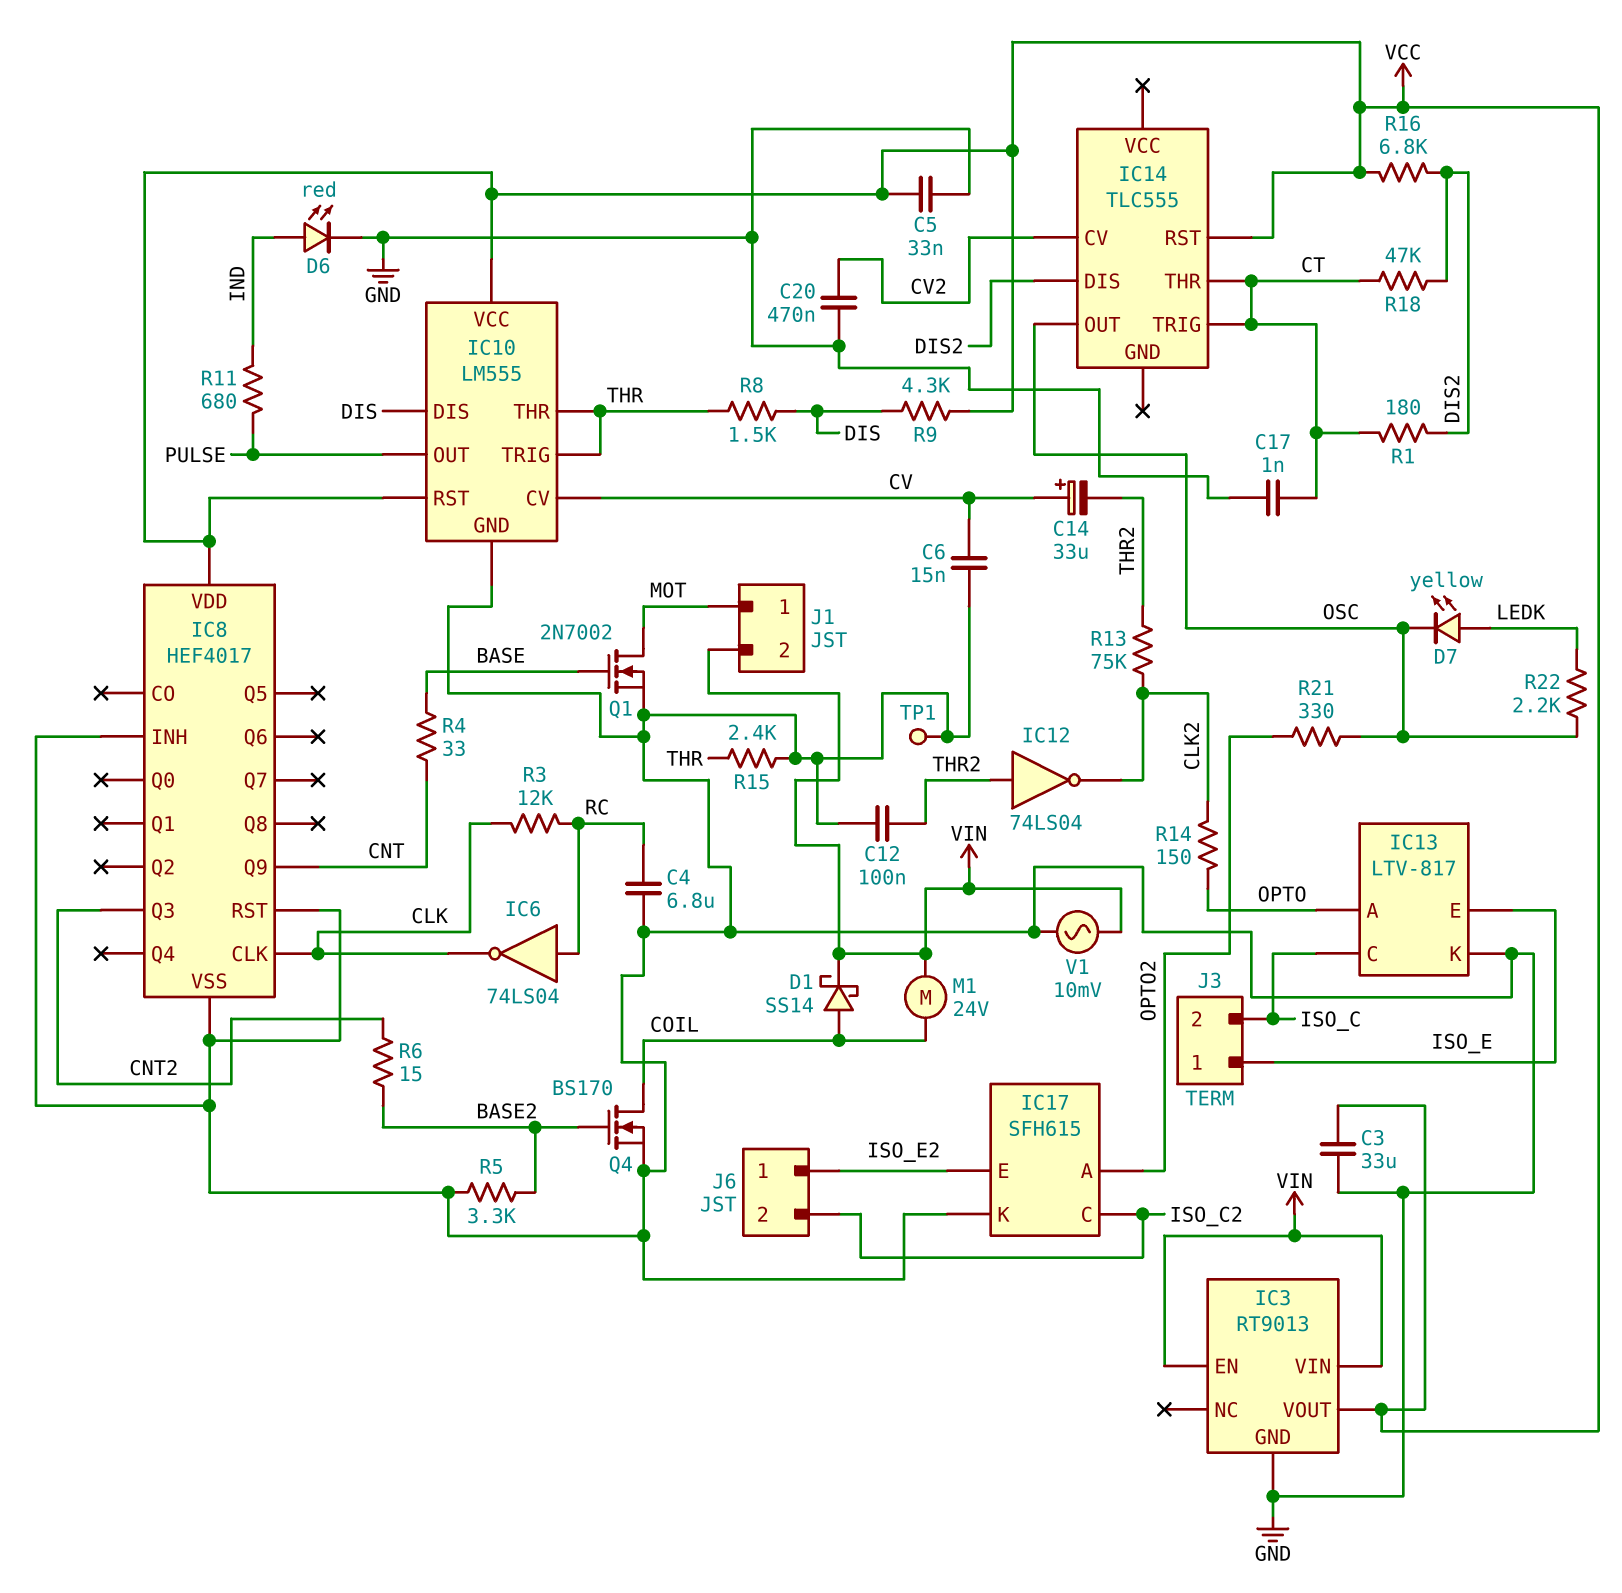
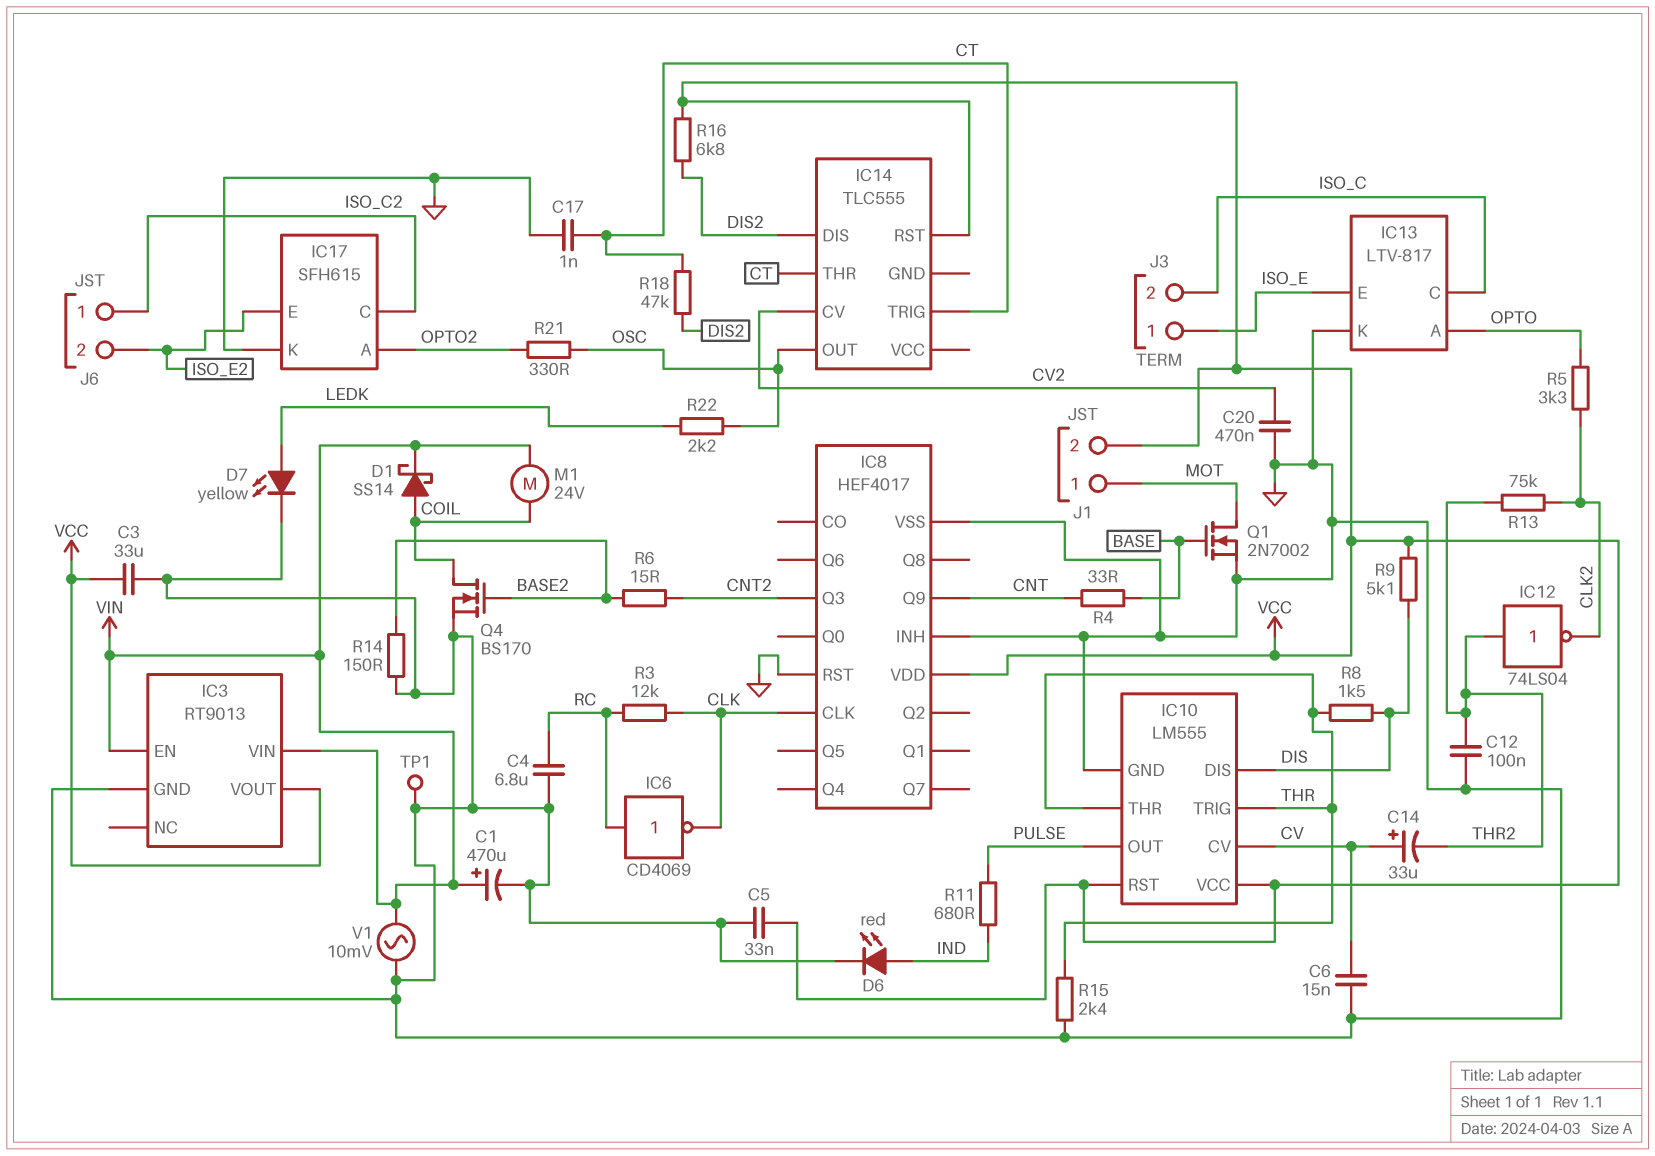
C1: none -> 470uF (plus VIN, minus GND)
D7: LED yellow (A LEDK, K OSC) -> LED yellow (A LEDK, K GND)
IC6: NOT 74LS04 (in RC, out CLK) -> NOT CD4069 (in RC, out CLK)
J1 pin 2: VIN -> VCC
J6 pin 1: ISO_E2 -> ISO_C2
J6 pin 2: ISO_C2 -> ISO_E2
R1: 180 (CT, DIS2) -> none
R5: 3.3k (BASE2, GND) -> 3.3k (CLK2, OPTO)
R9: 4.3k (DIS, VCC) -> 5.1k (DIS, VCC)
R14: 150 (CLK2, OPTO) -> 150 (BASE2, GND)

